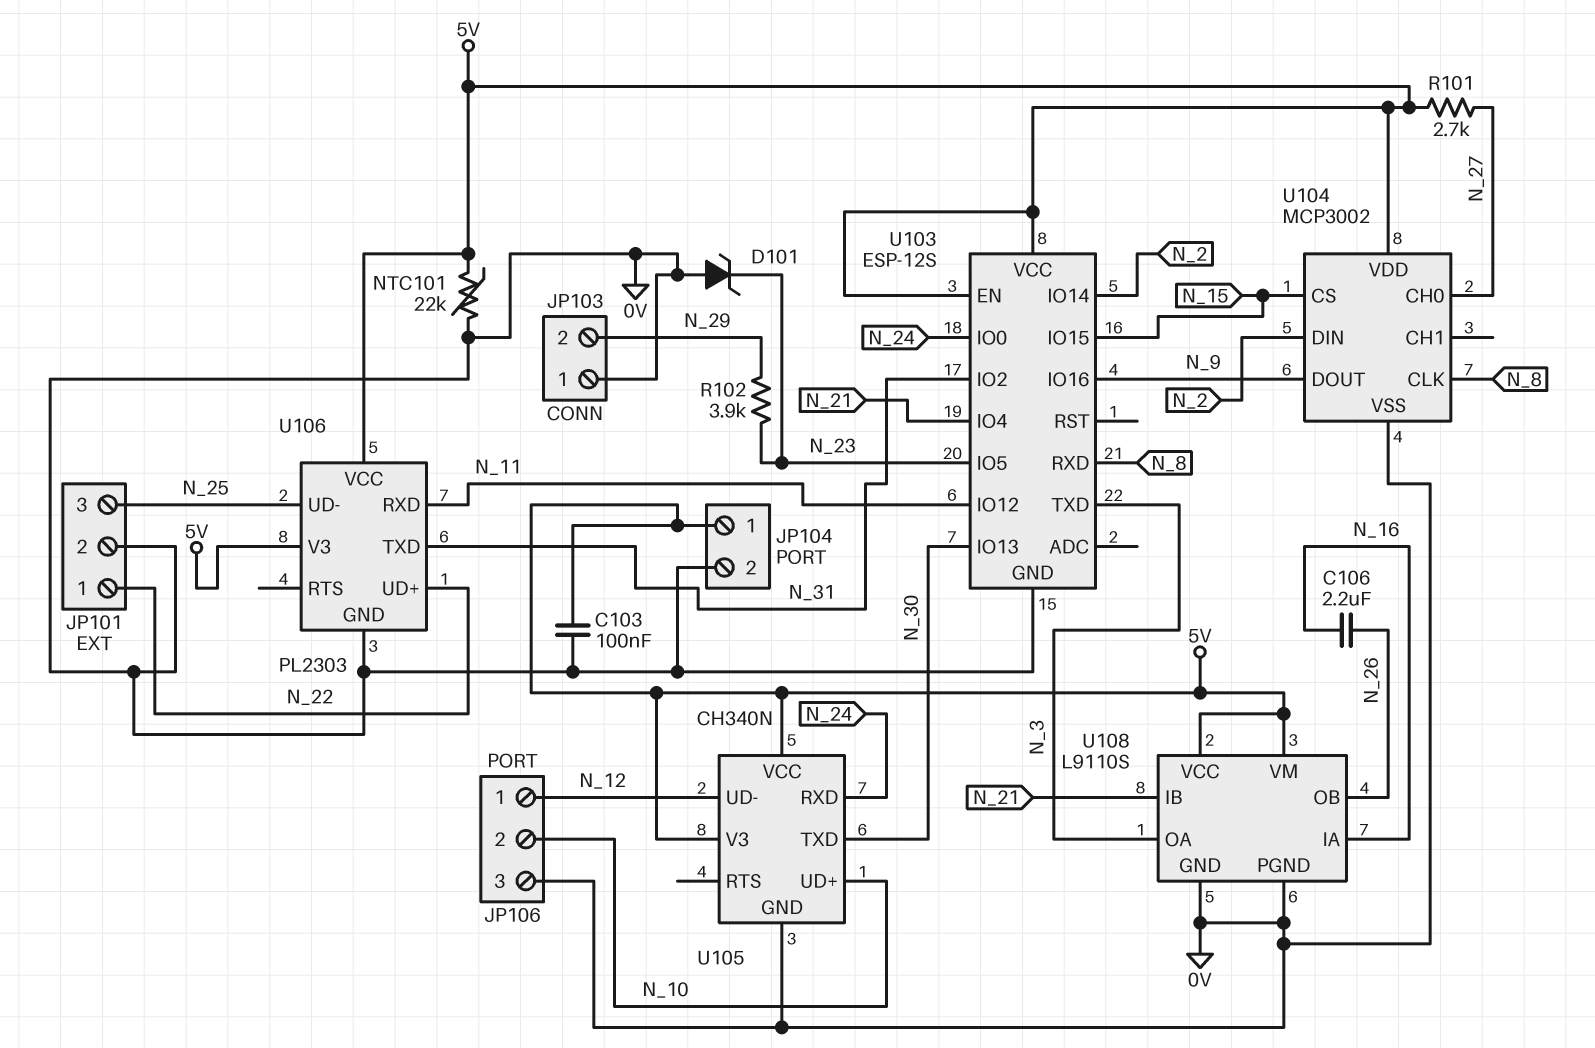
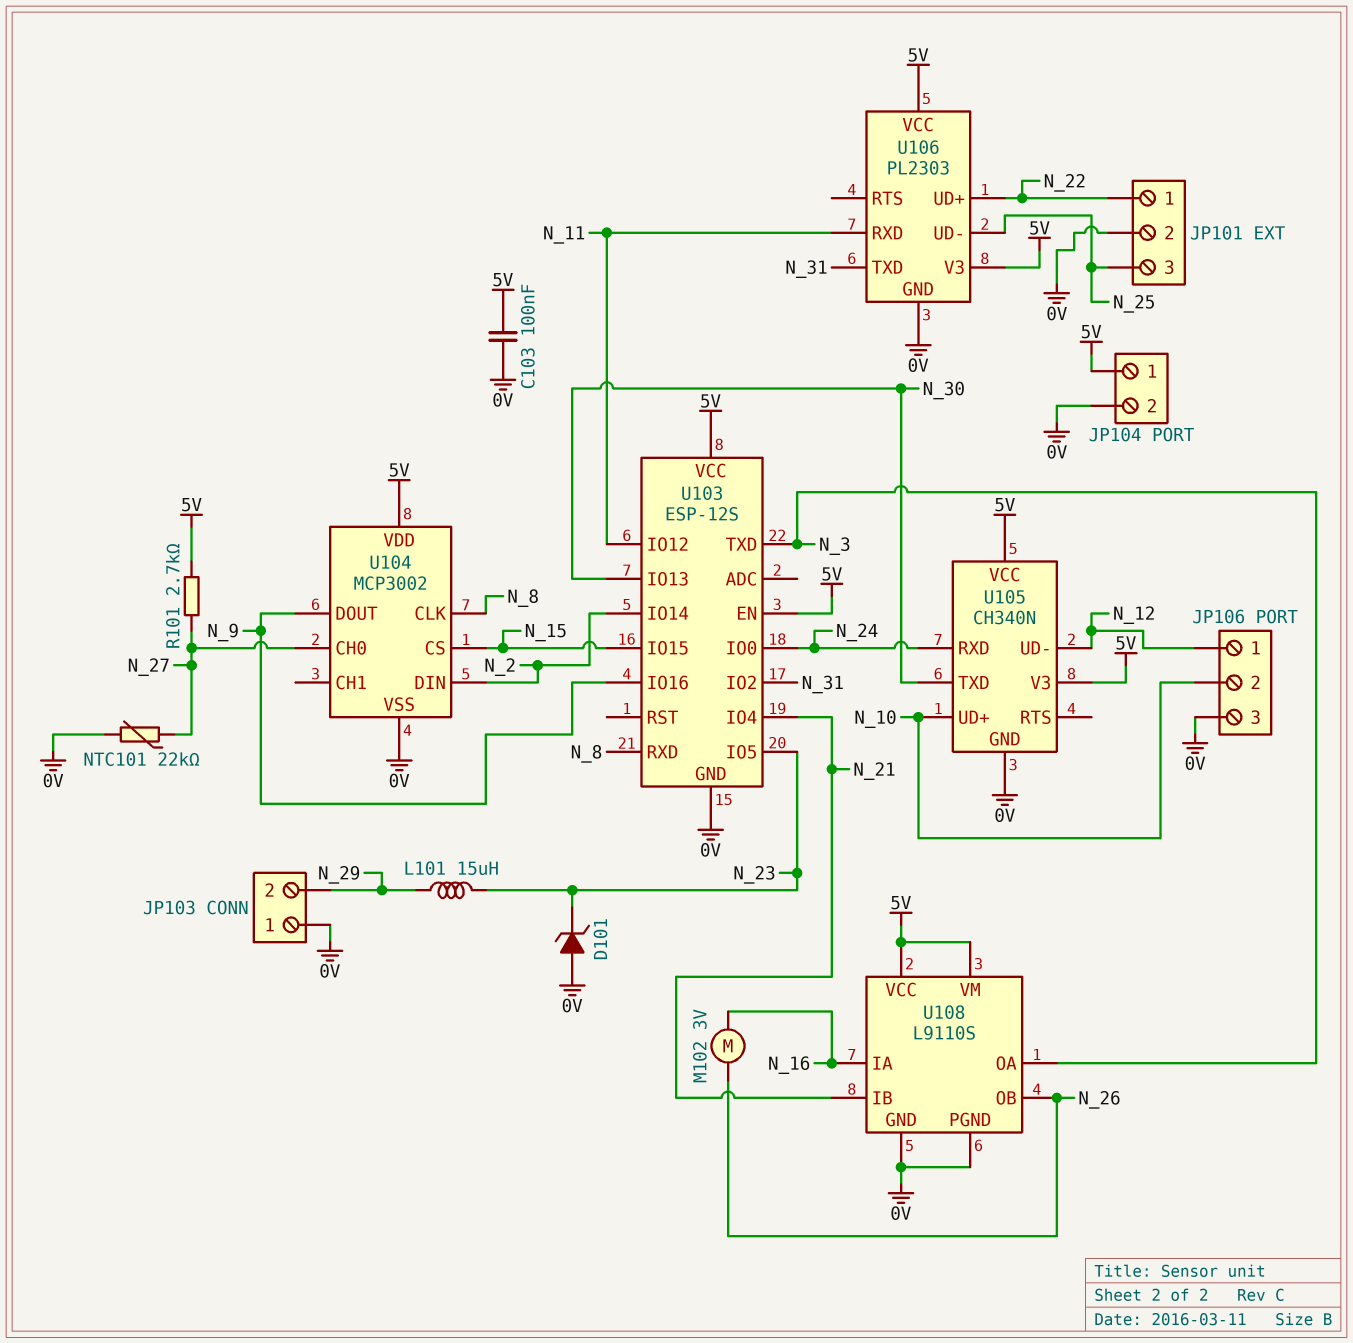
C106: 2.2uF (N_16, N_26) -> none
L101: none -> 15uH (N_23, N_29)
M102: none -> motor 3V (N_16, N_26)
NTC101: 22k (0V, 5V) -> 22k (0V, N_27)
R102: 3.9k (N_23, N_29) -> none

